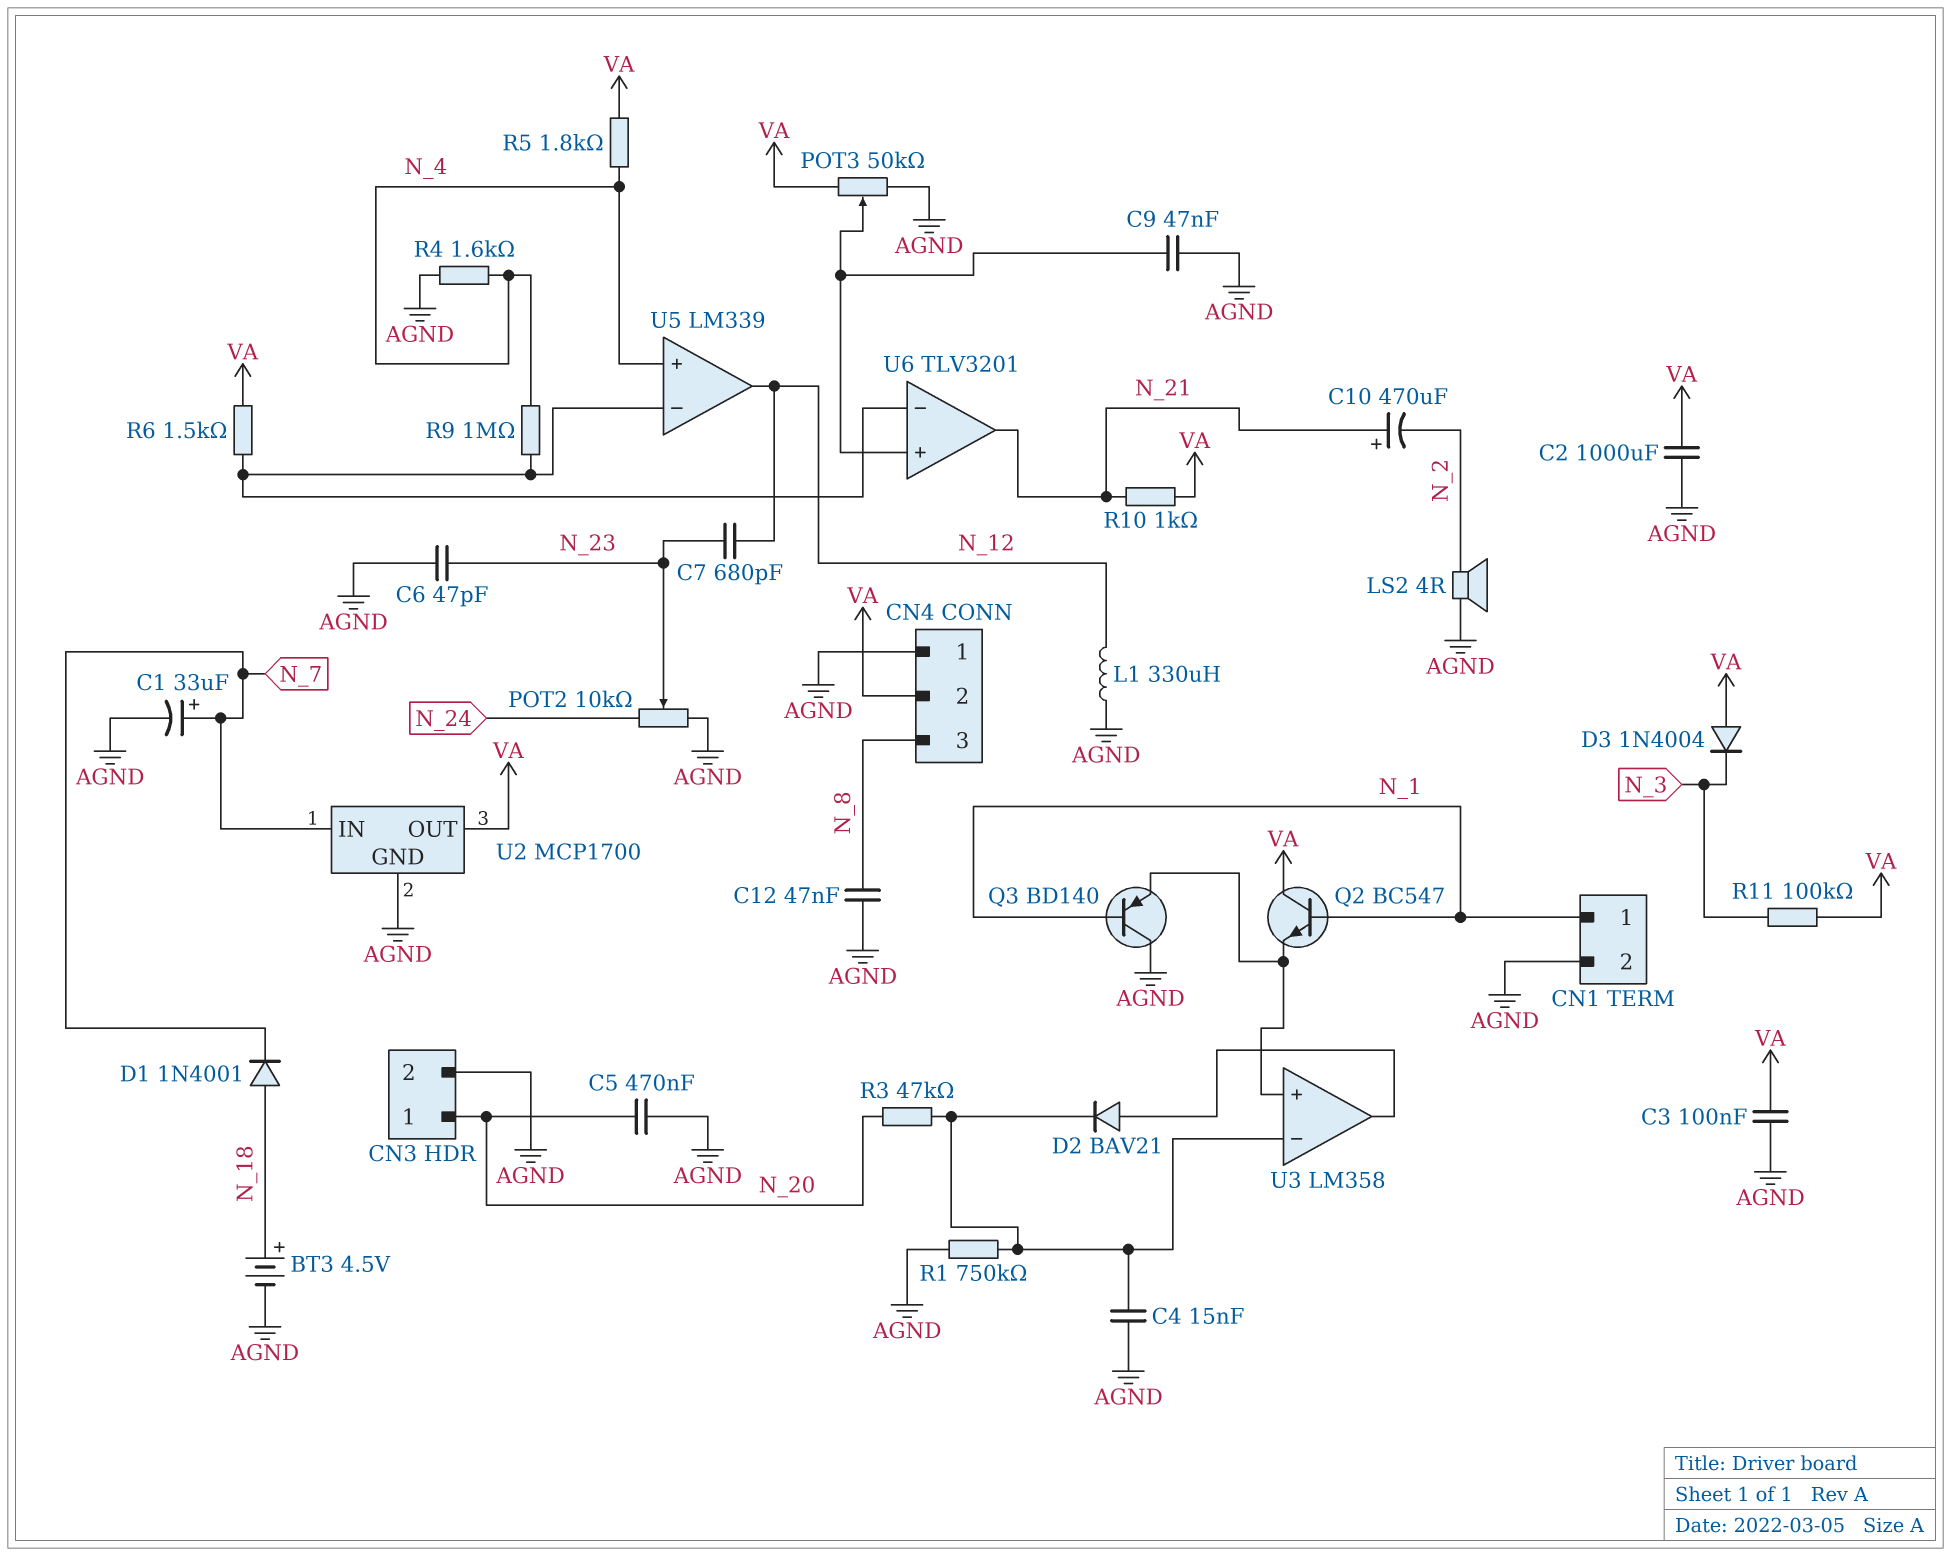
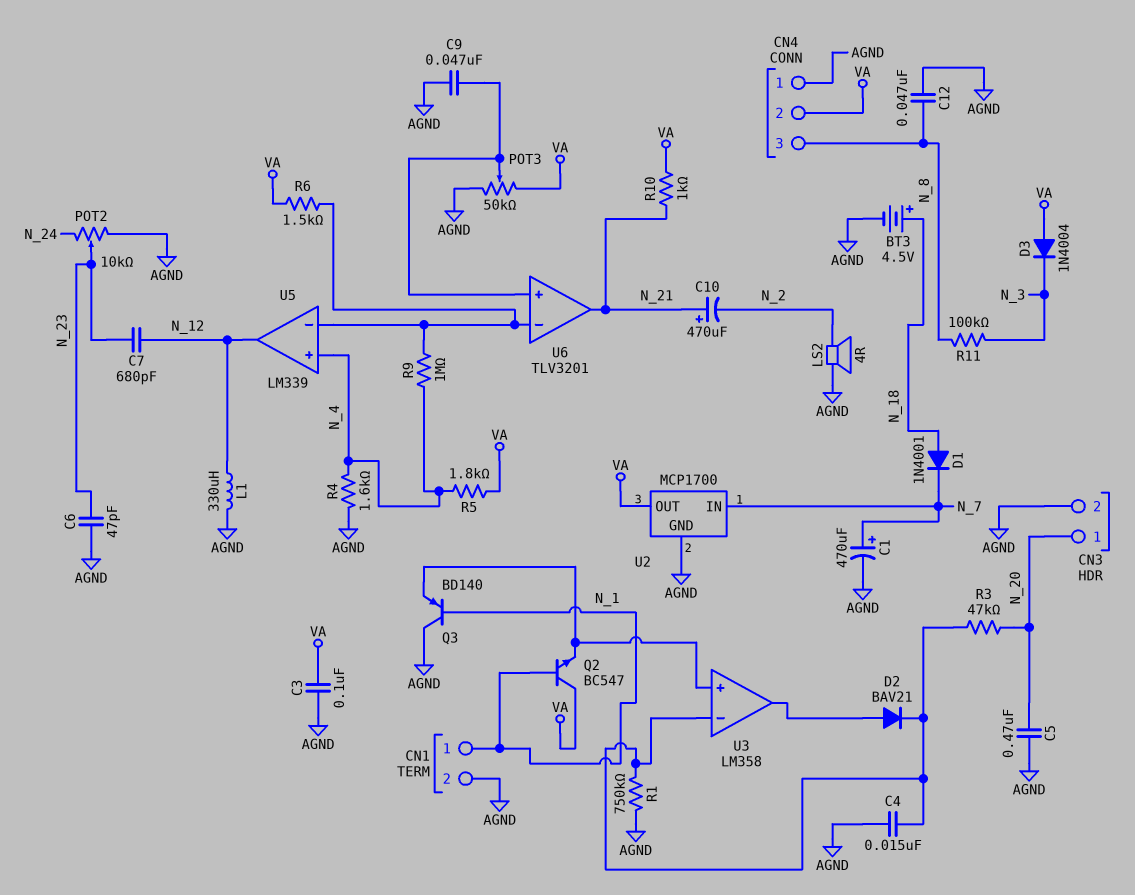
C1: 33uF (plus N_7, minus AGND) -> 470uF (plus N_7, minus AGND)
C2: 1000uF (AGND, VA) -> none
R11: 100k (N_3, VA) -> 100k (N_3, N_8)

